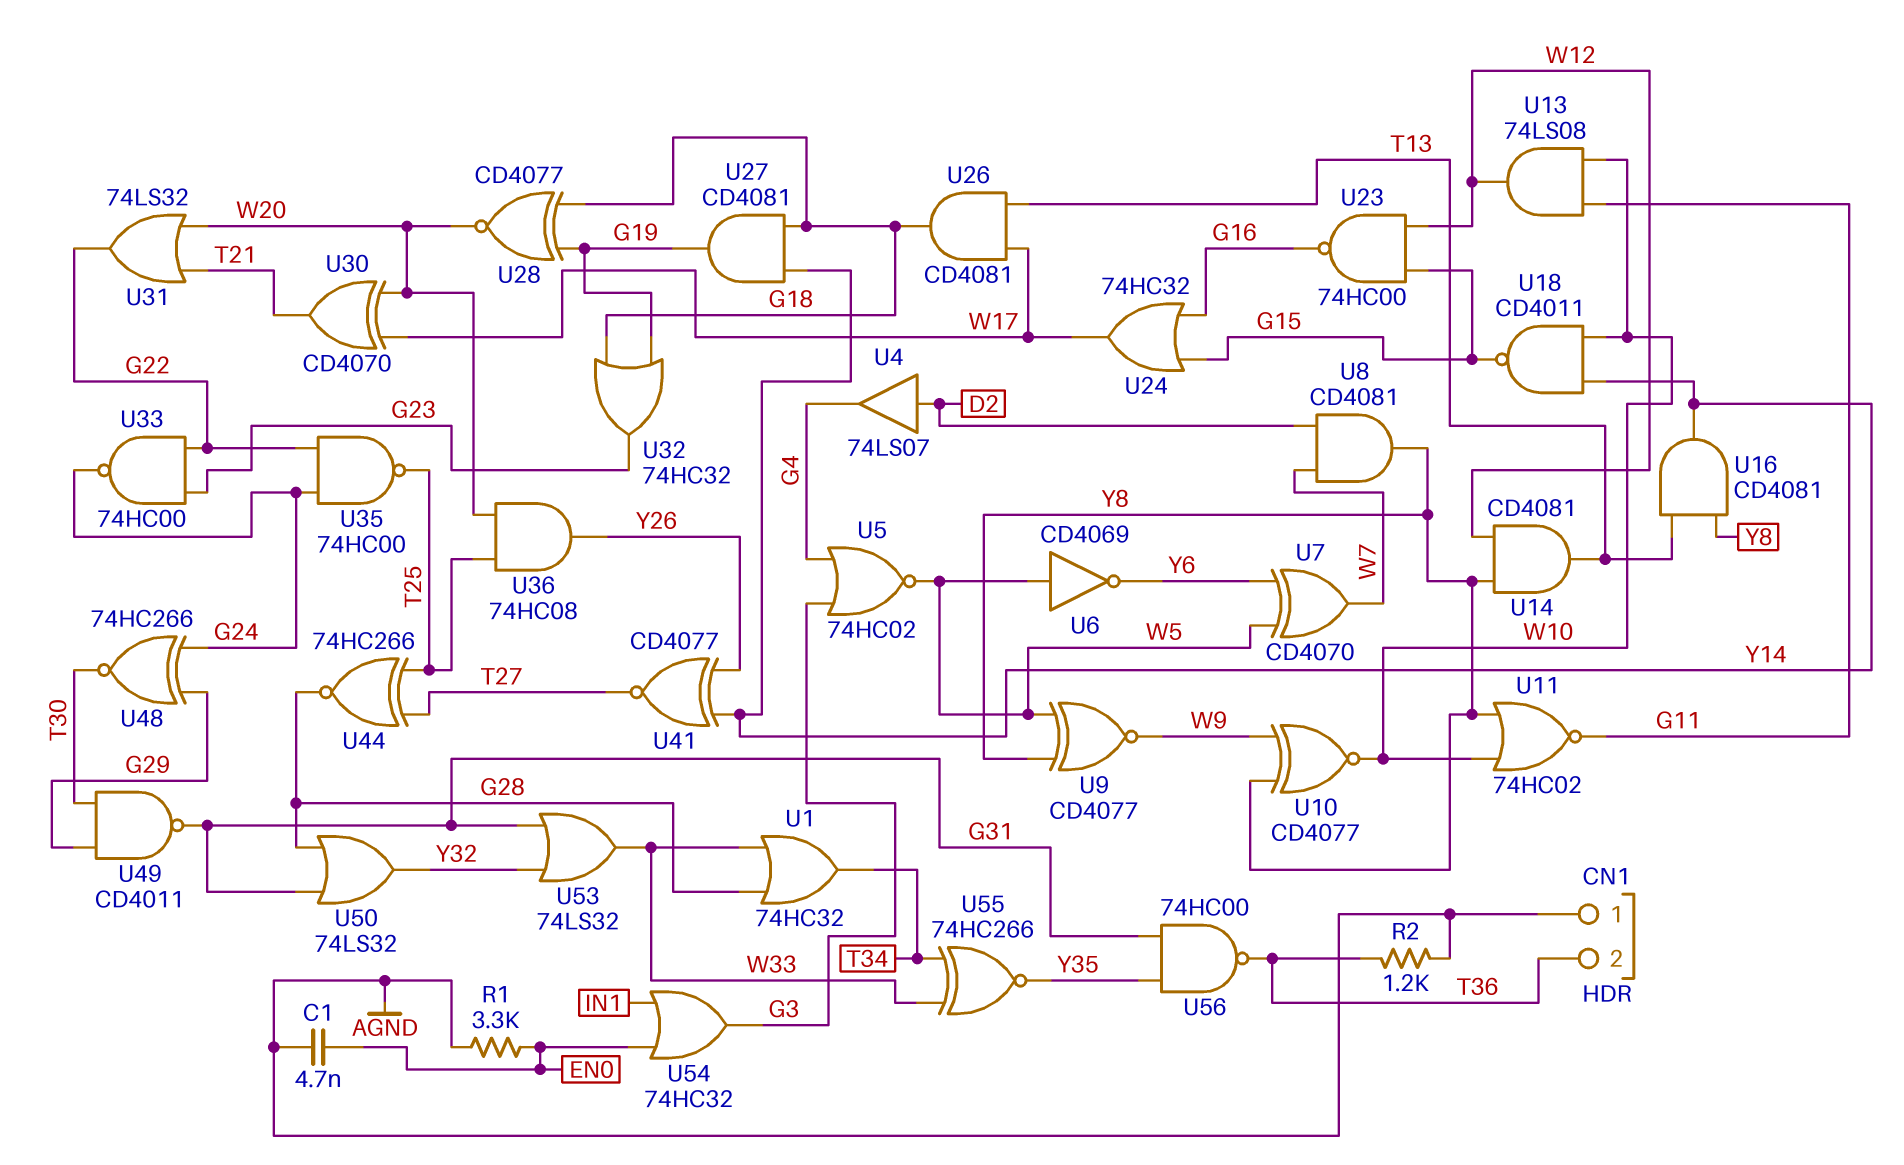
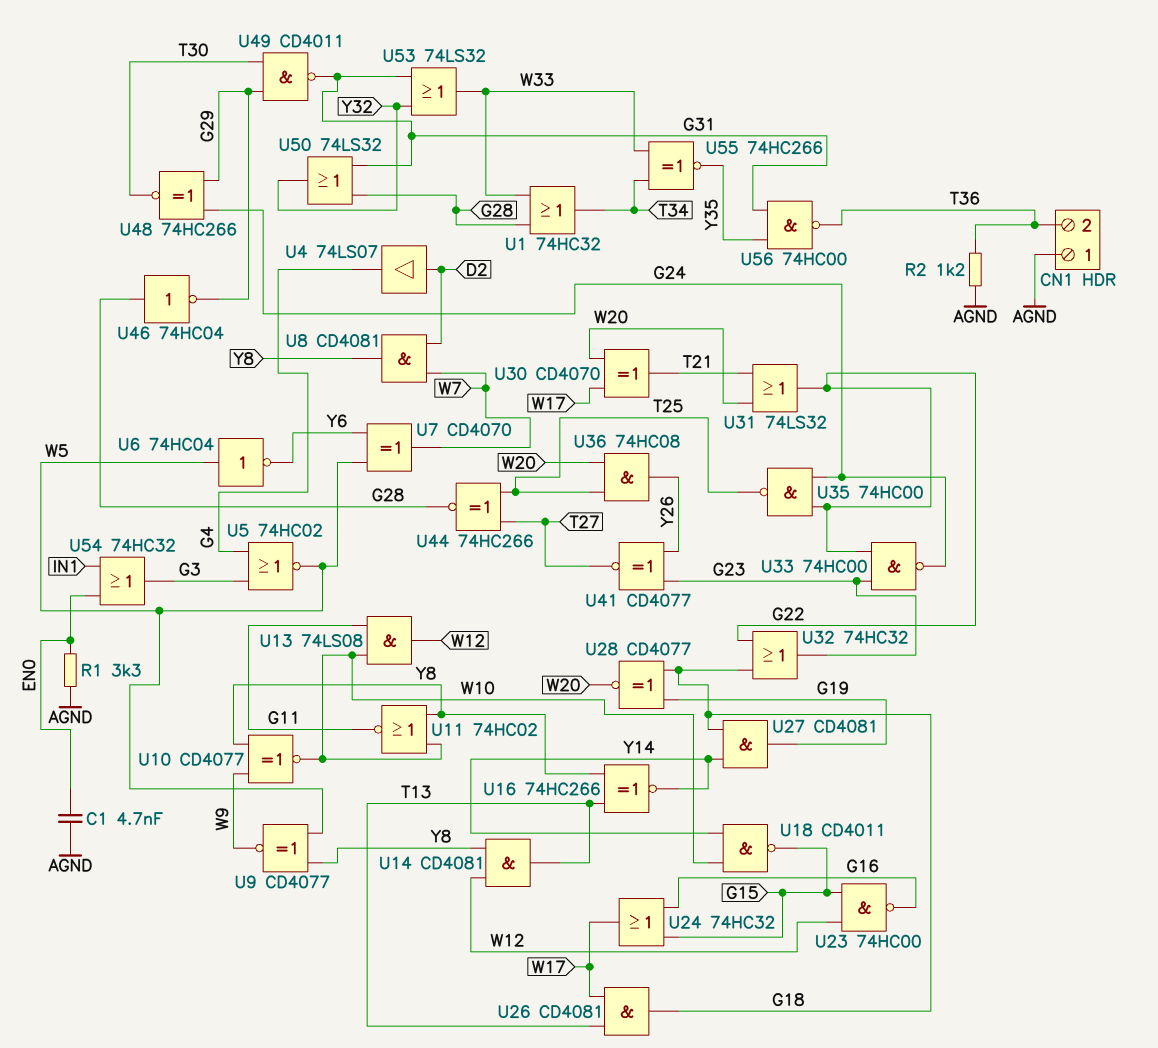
U6: NOT CD4069 (in W5, out Y6) -> NOT 74HC04 (in W5, out Y6)
U16: AND CD4081 (in T13, in Y8, out Y14) -> XNOR 74HC266 (in T13, in Y8, out Y14)
U32: OR 74HC32 (in G18, in G19, out G23) -> OR 74HC32 (in G18, in G22, out G23)
U41: XNOR CD4077 (in Y14, in Y26, out T27) -> XNOR CD4077 (in G23, in Y26, out T27)
U46: none -> NOT 74HC04 (in G28, out G29)

